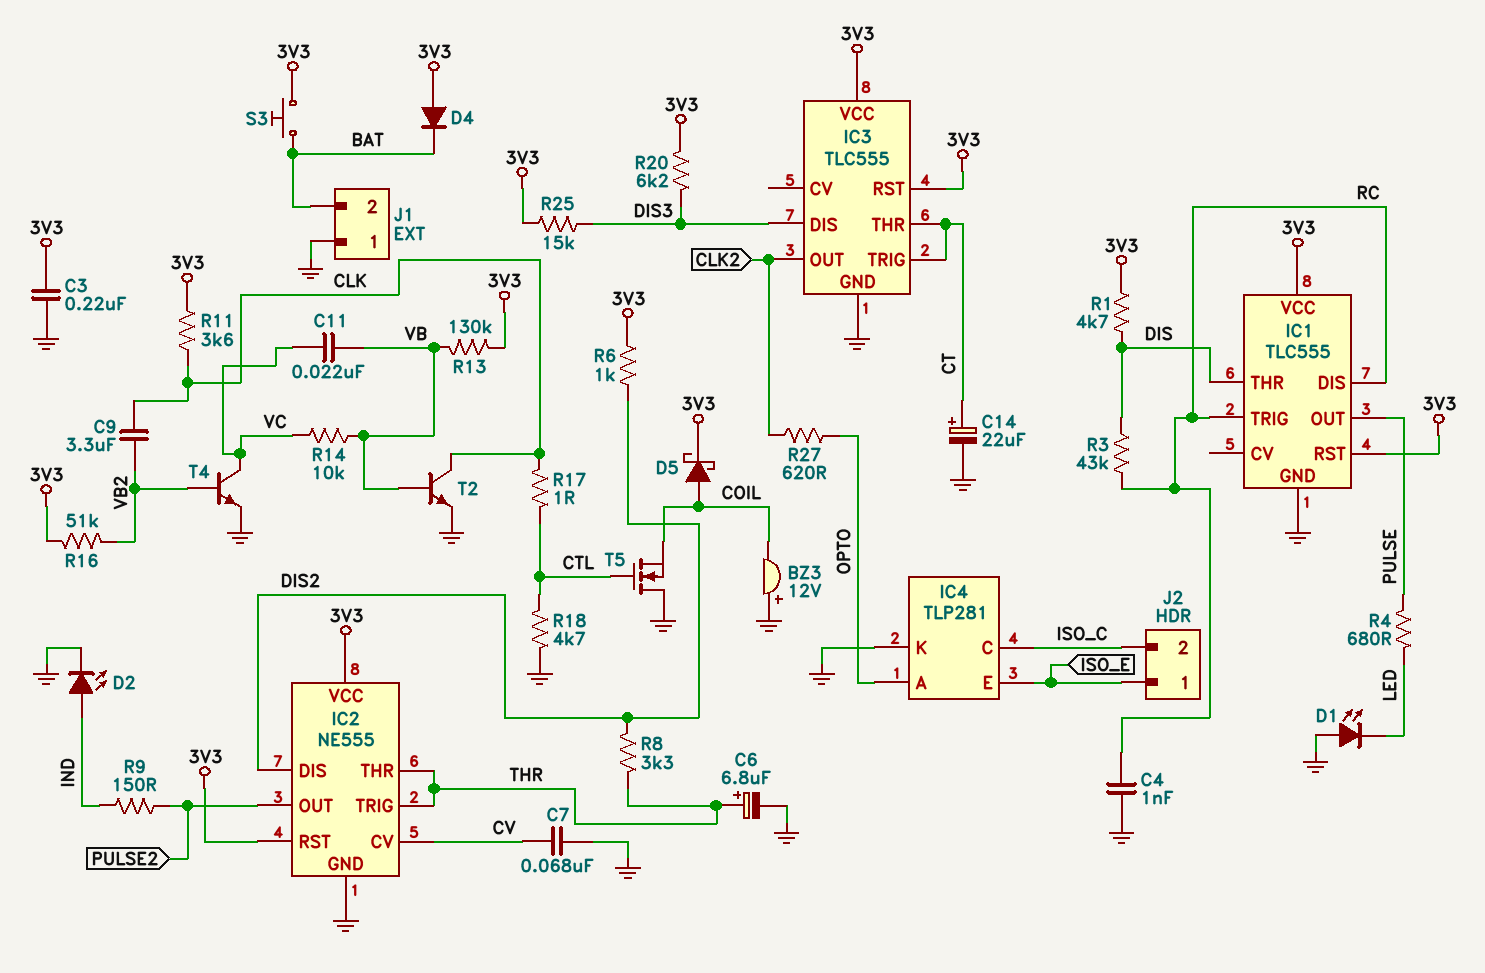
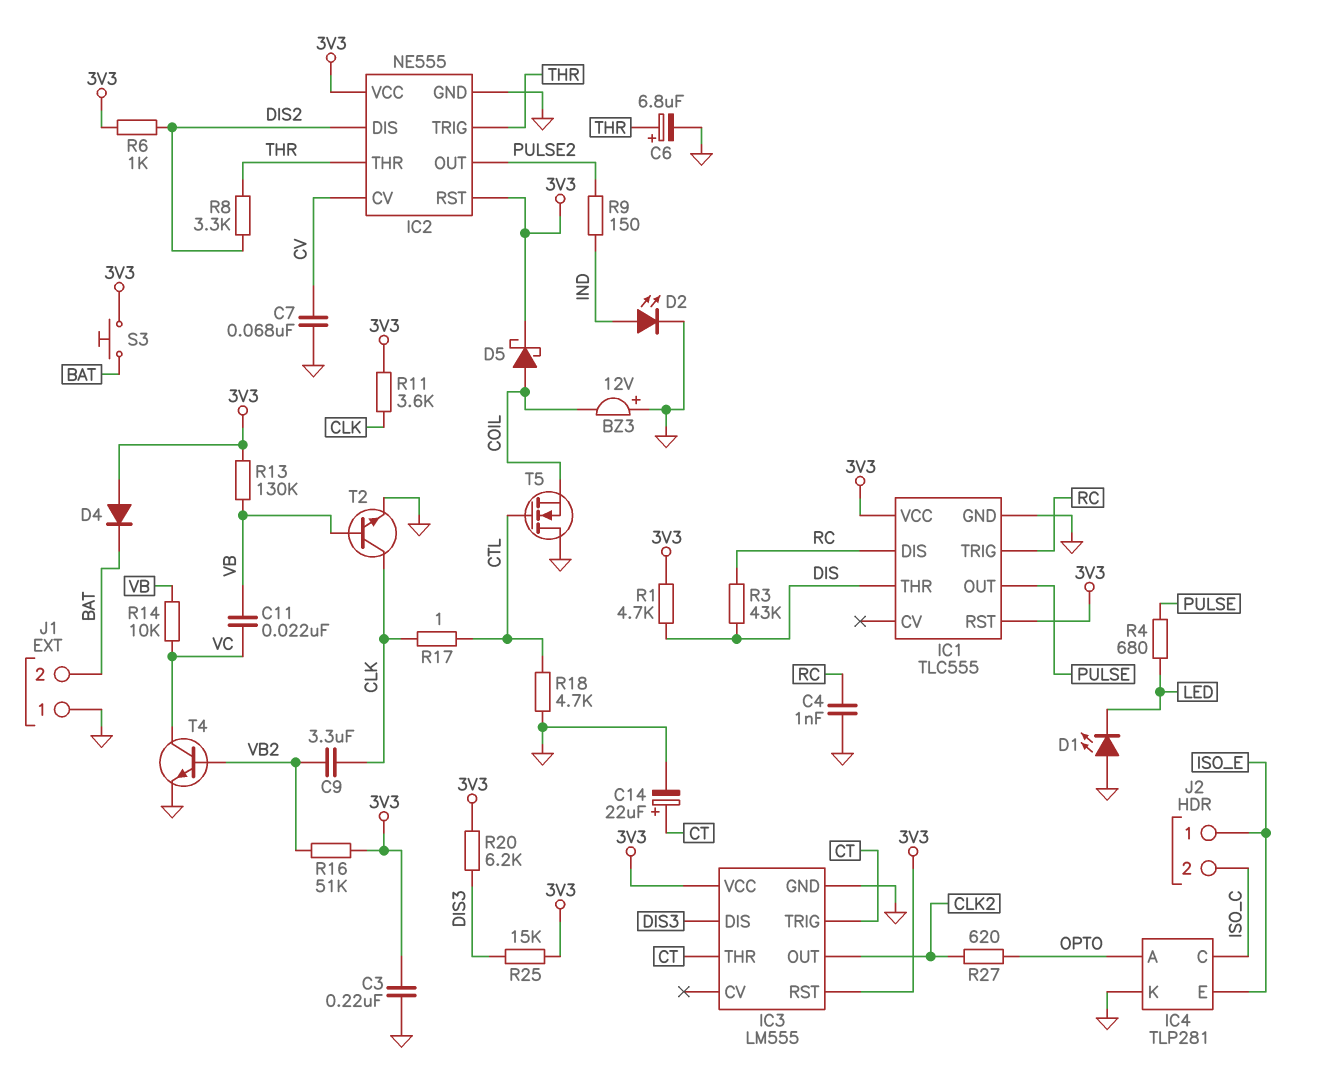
IC3: TLC555 -> LM555

